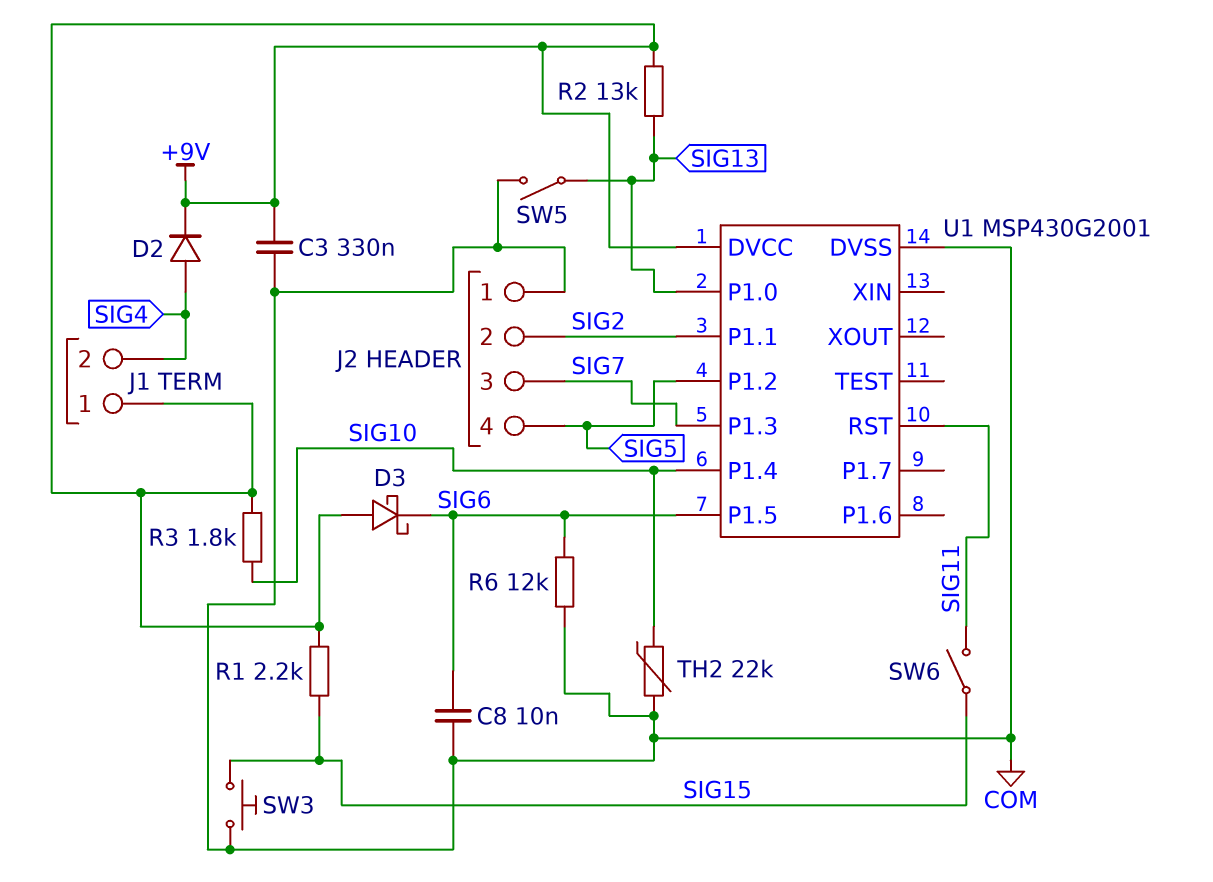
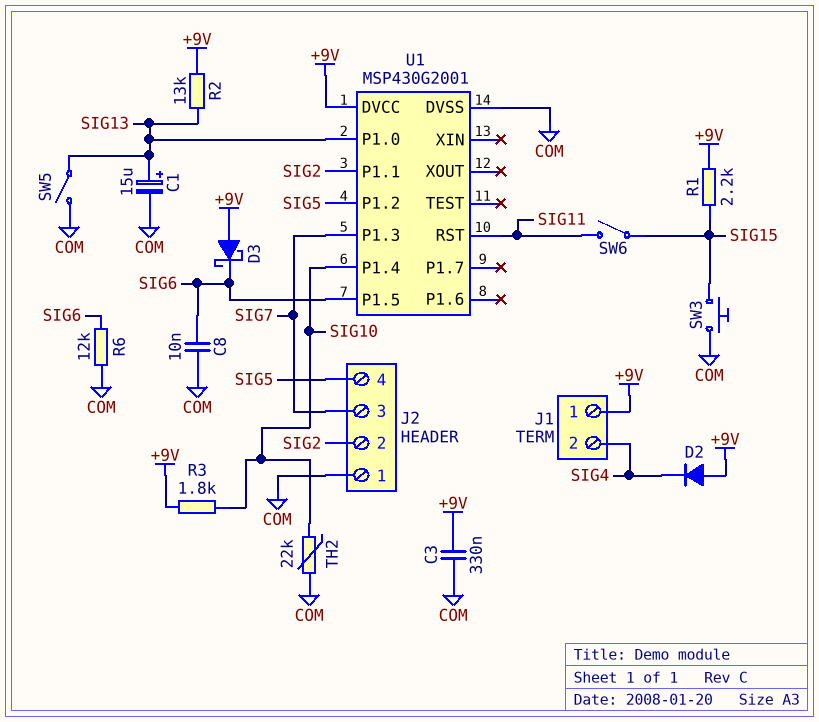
C1: none -> 15uF (plus SIG13, minus COM)
D2: diode (A SIG4, K +9V) -> diode (A +9V, K SIG4)

